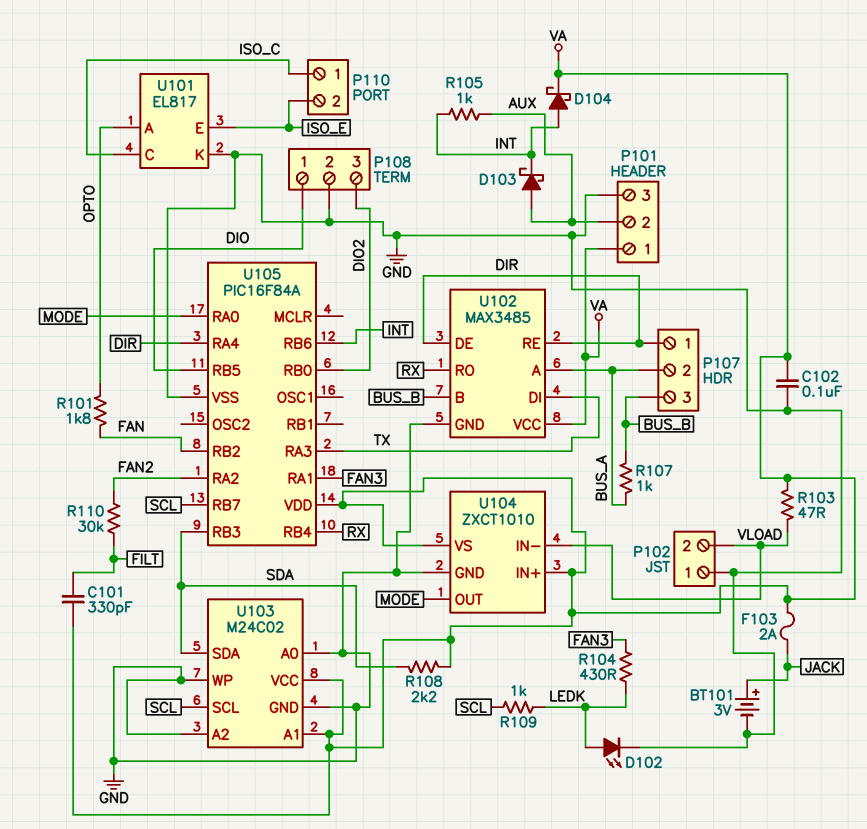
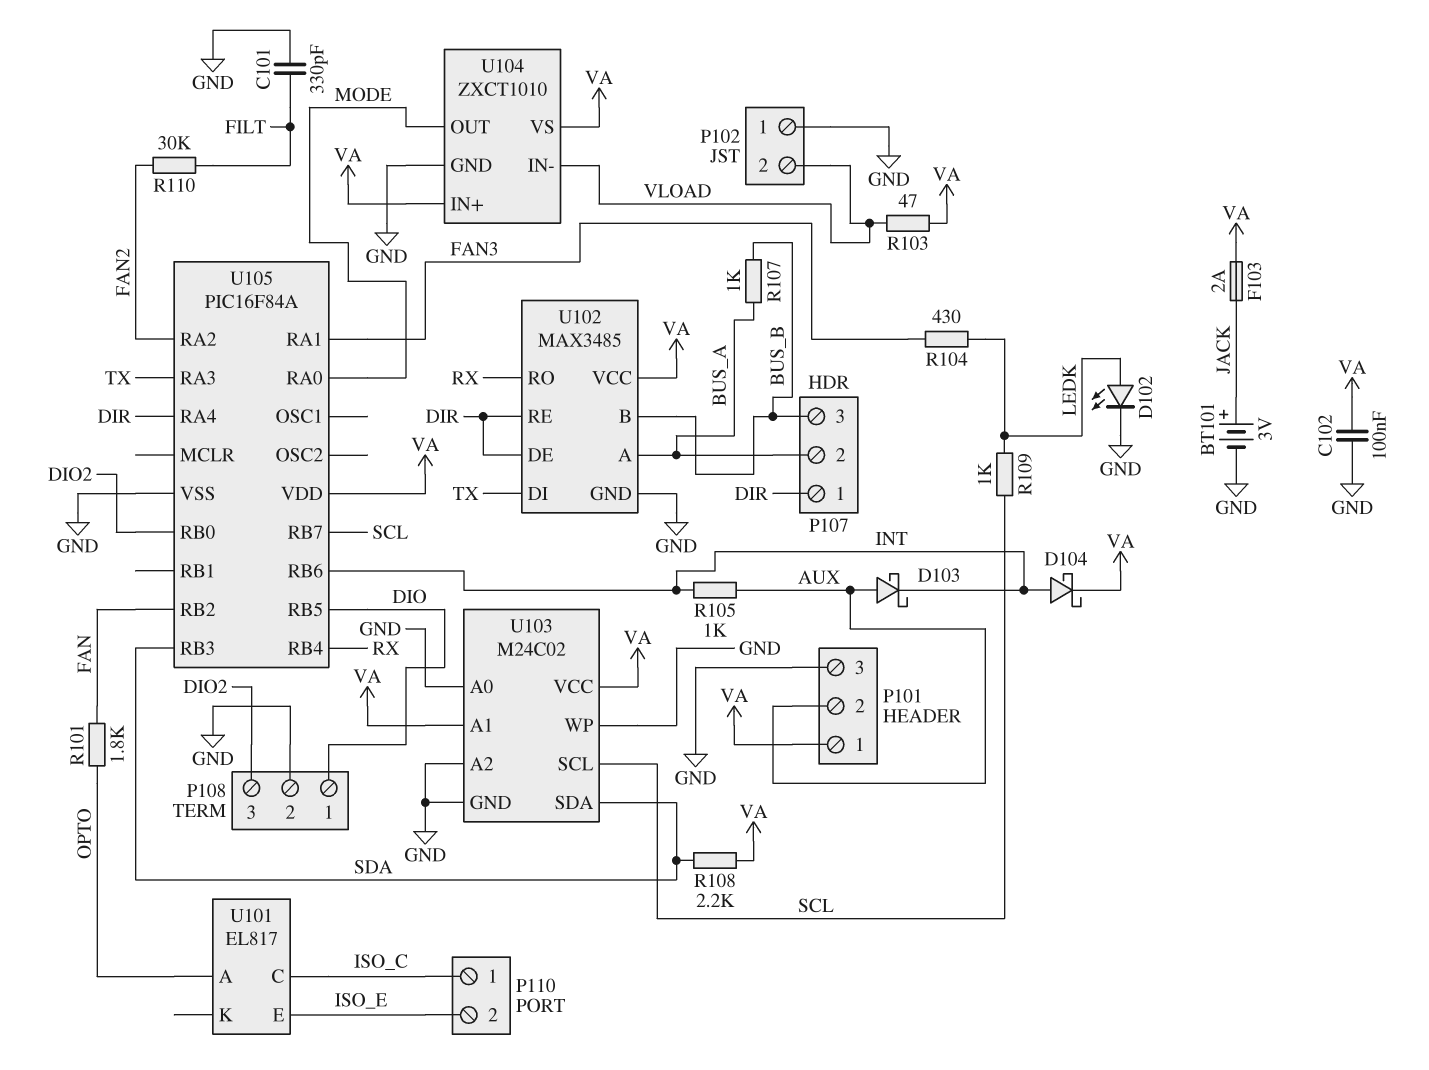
C101: 330pF (FILT, VA) -> 330pF (FILT, GND)
U101 pin K: GND -> none

